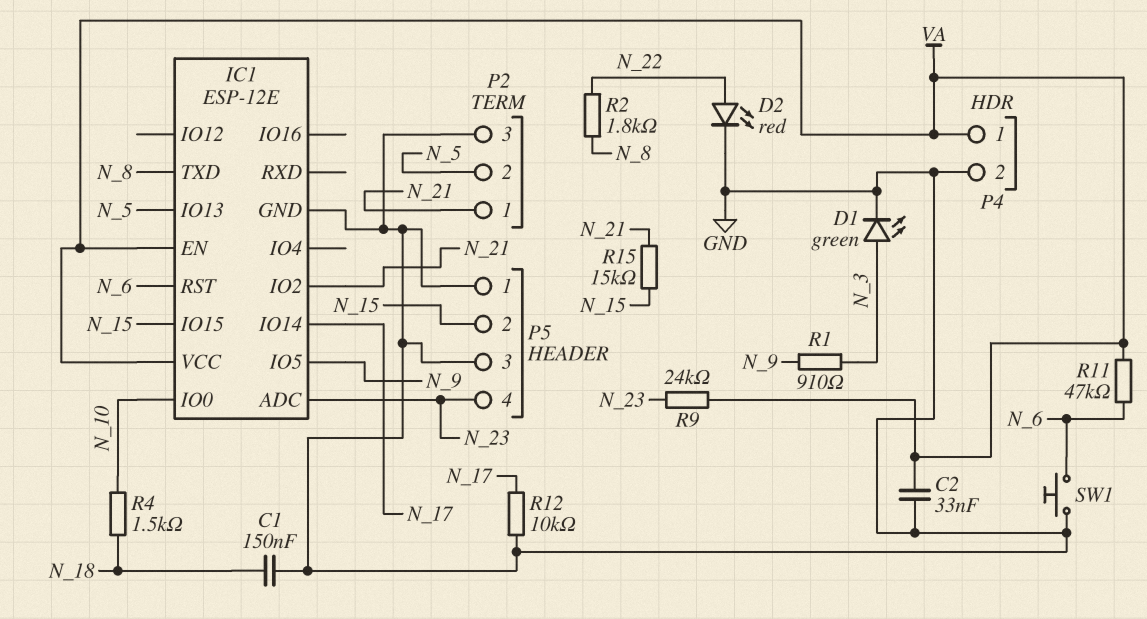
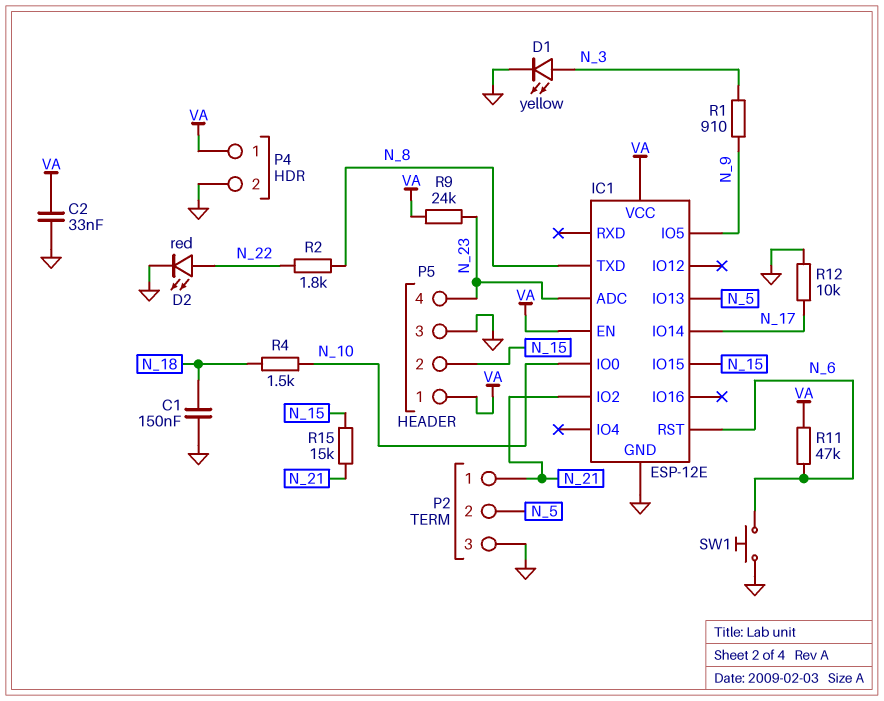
D1: LED green (A N_3, K GND) -> LED yellow (A N_3, K GND)
P5 pin 1: GND -> VA

